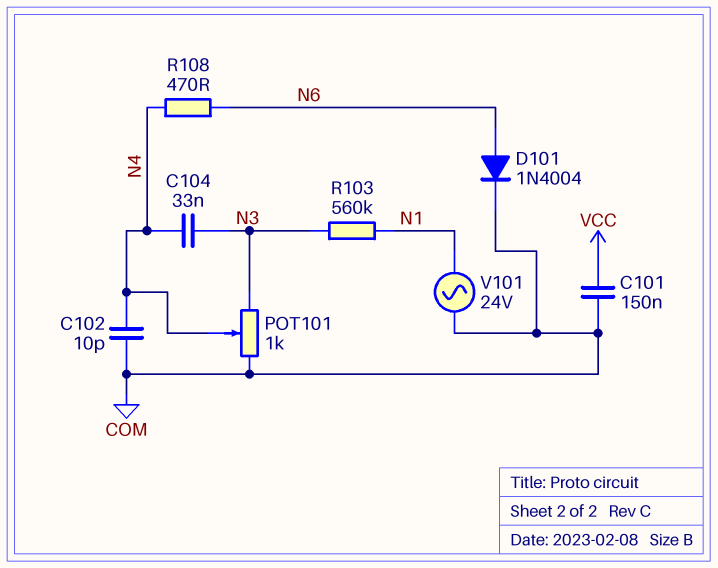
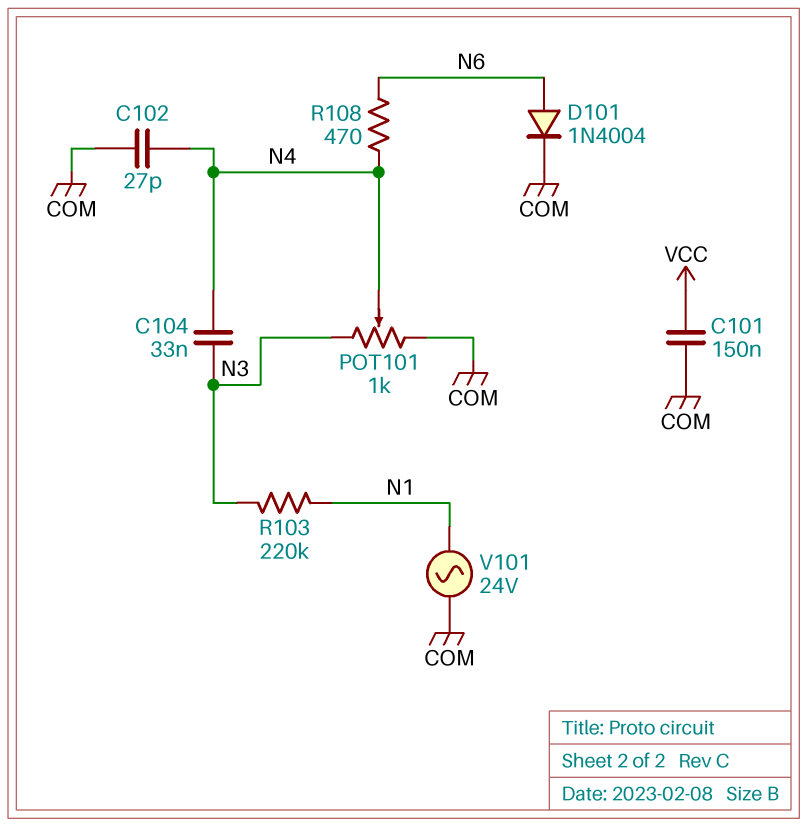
C102: 10pF (COM, N4) -> 27pF (COM, N4)
R103: 560k (N1, N3) -> 220k (N1, N3)

